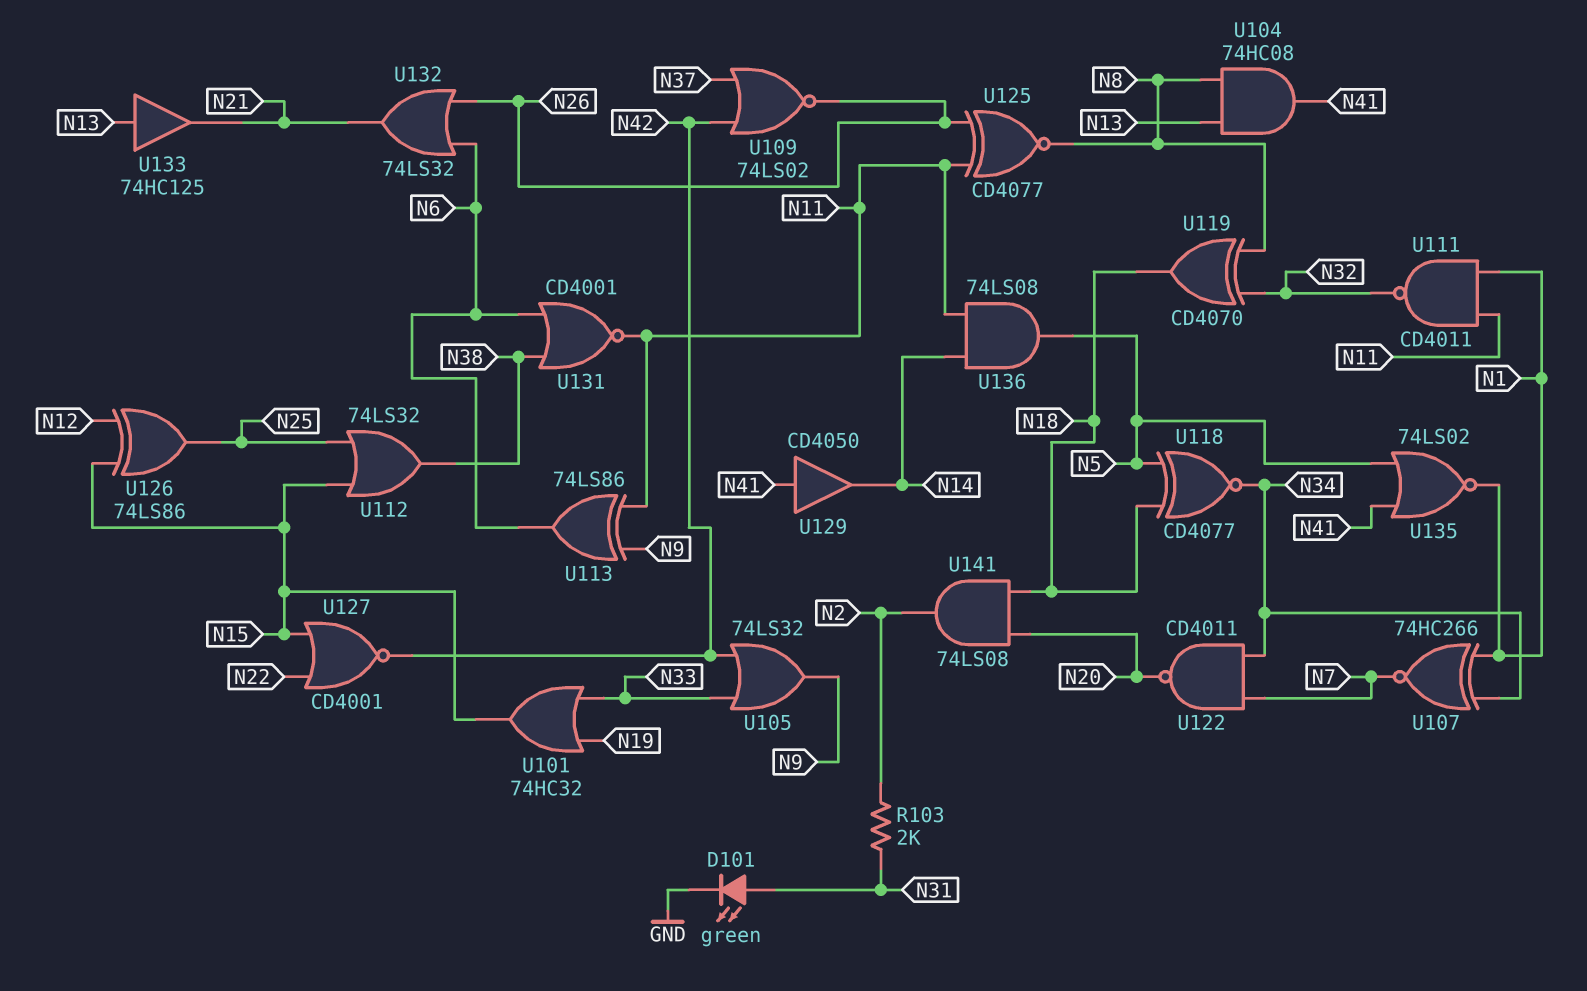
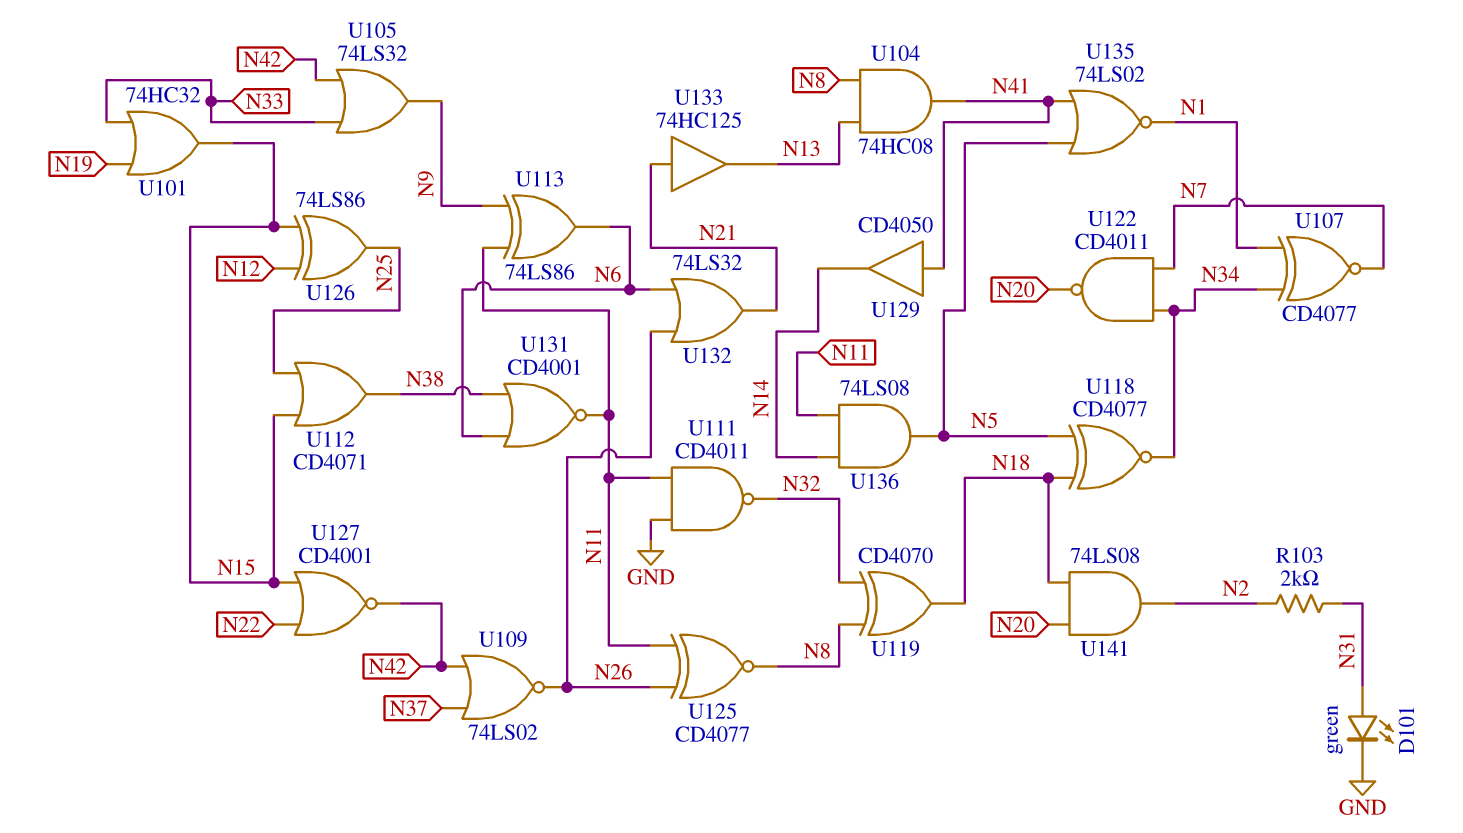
U107: XNOR 74HC266 (in N1, in N34, out N7) -> XNOR CD4077 (in N1, in N34, out N7)
U111: NAND CD4011 (in N1, in N11, out N32) -> NAND CD4011 (in GND, in N11, out N32)
U112: OR 74LS32 (in N15, in N25, out N38) -> OR CD4071 (in N15, in N25, out N38)
U133: buffer 74HC125 (in N13, out N21) -> buffer 74HC125 (in N21, out N13)

